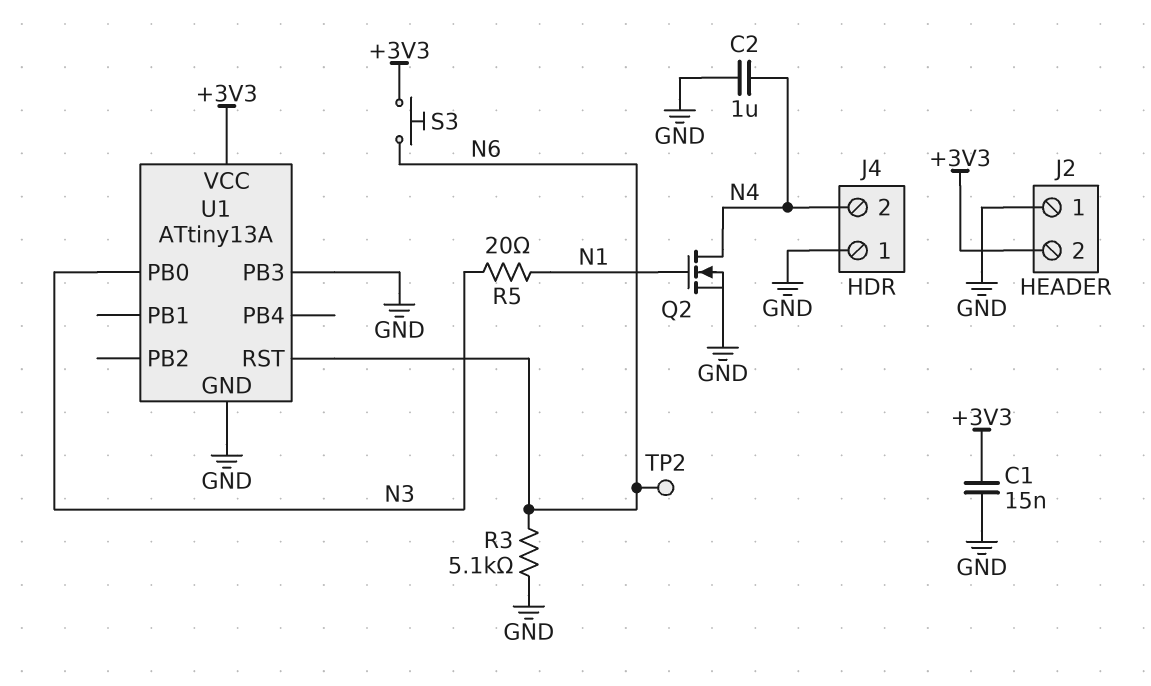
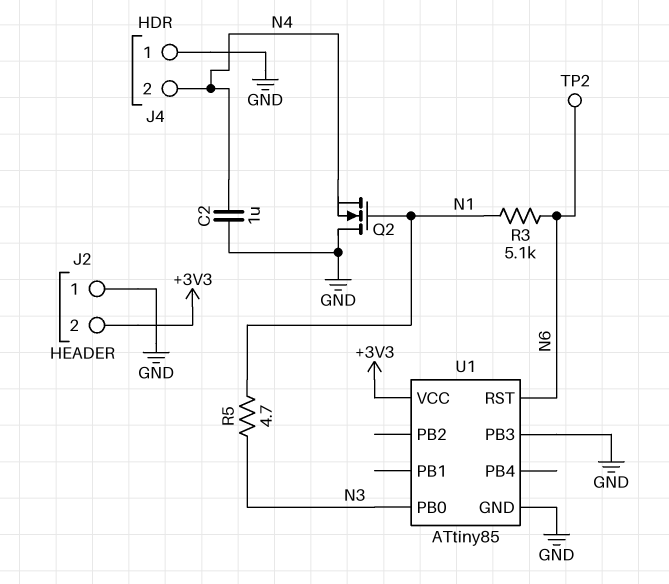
C1: 15nF (+3V3, GND) -> none
Q2: NMOS (G N1, D N4, S GND) -> NMOS (G N1, D GND, S N4)
R3: 5.1k (GND, N6) -> 5.1k (N1, N6)
R5: 20 (N1, N3) -> 4.7 (N1, N3)
S3: button (+3V3, N6) -> none
U1: ATtiny13A -> ATtiny85

